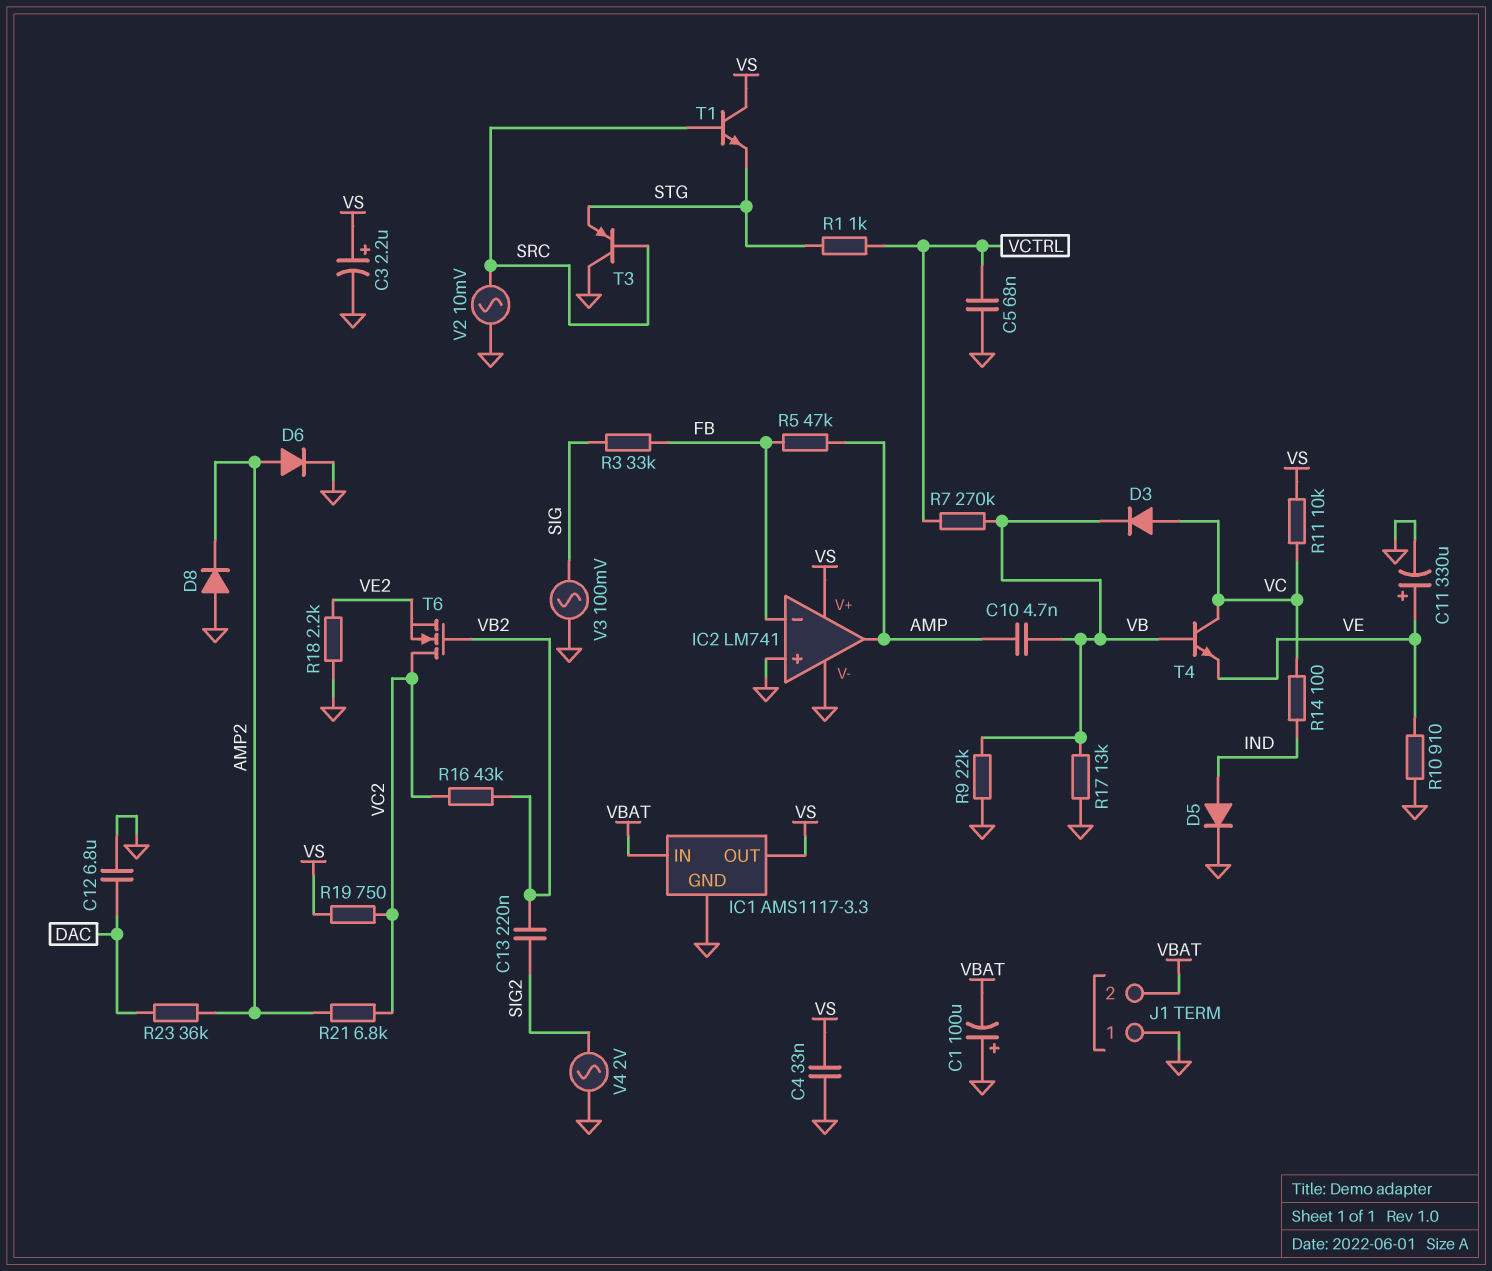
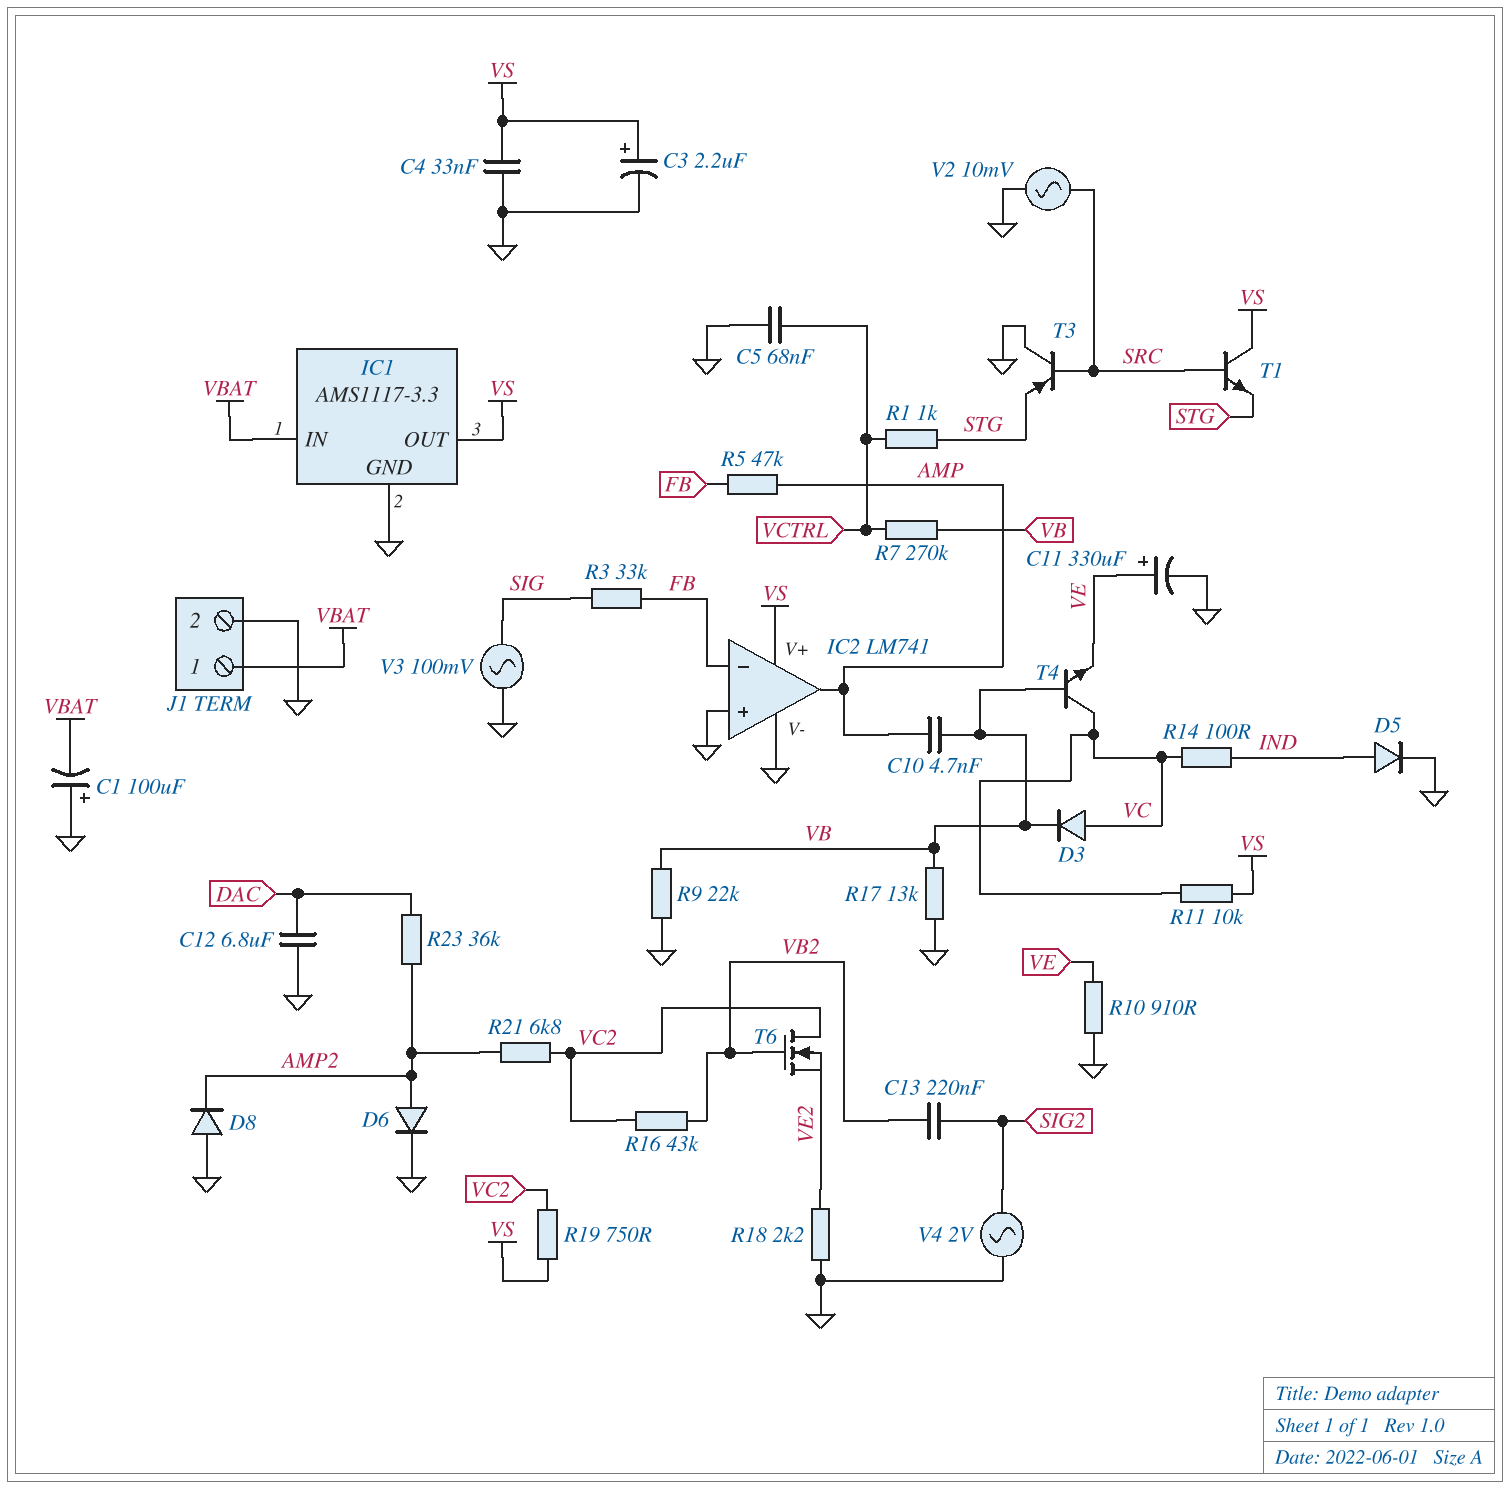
J1 pin 1: GND -> VBAT
J1 pin 2: VBAT -> GND

